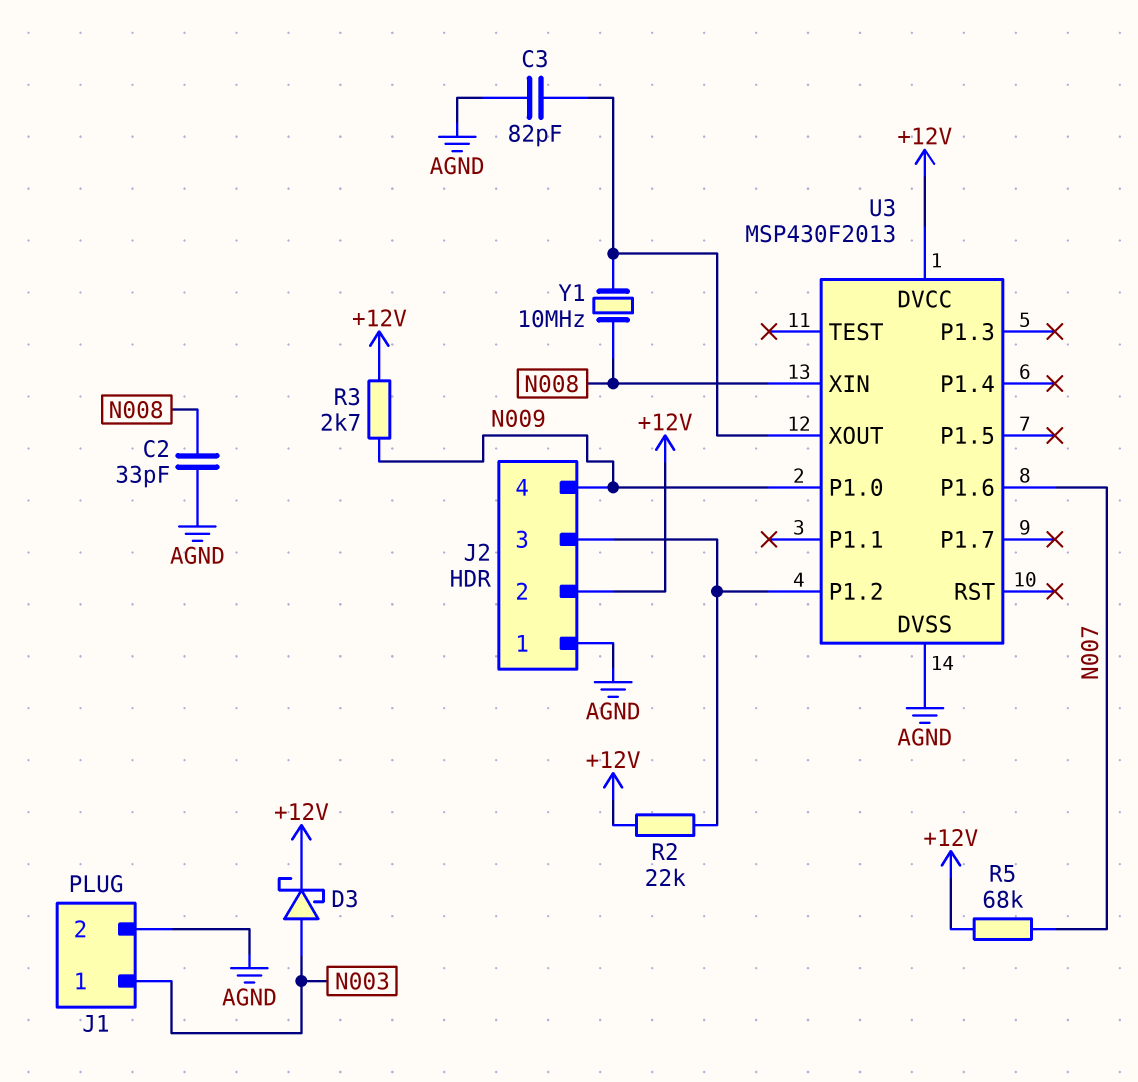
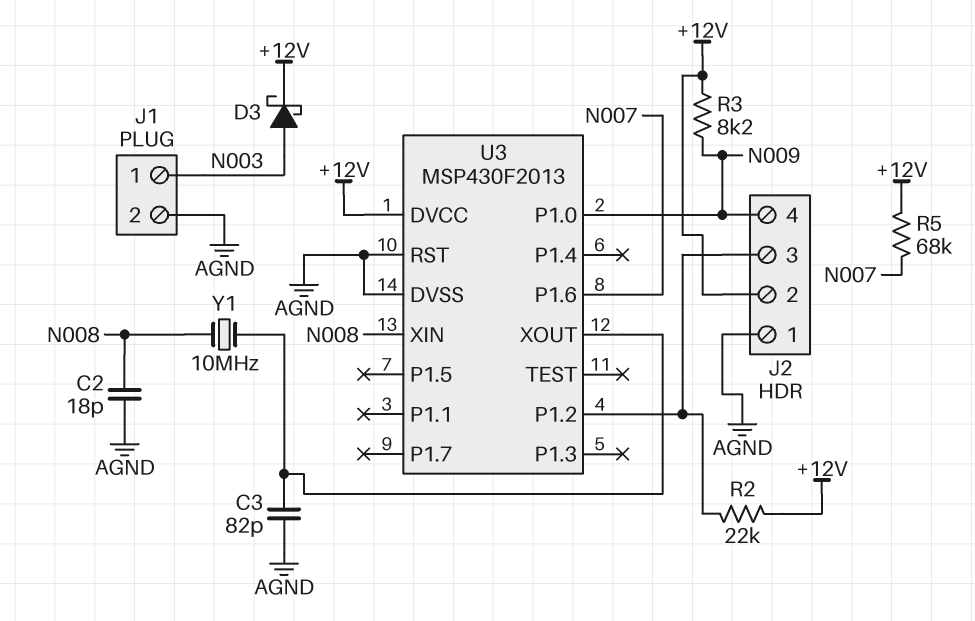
C2: 33pF (AGND, N008) -> 18pF (AGND, N008)
R3: 2.7k (+12V, N009) -> 8.2k (+12V, N009)
U3 pin RST: none -> AGND

